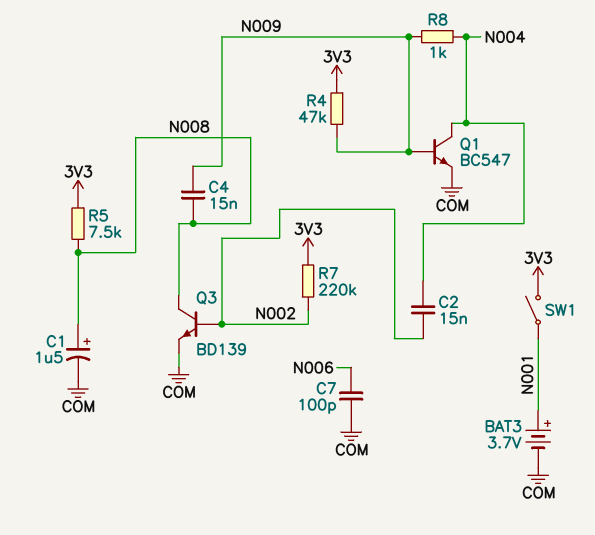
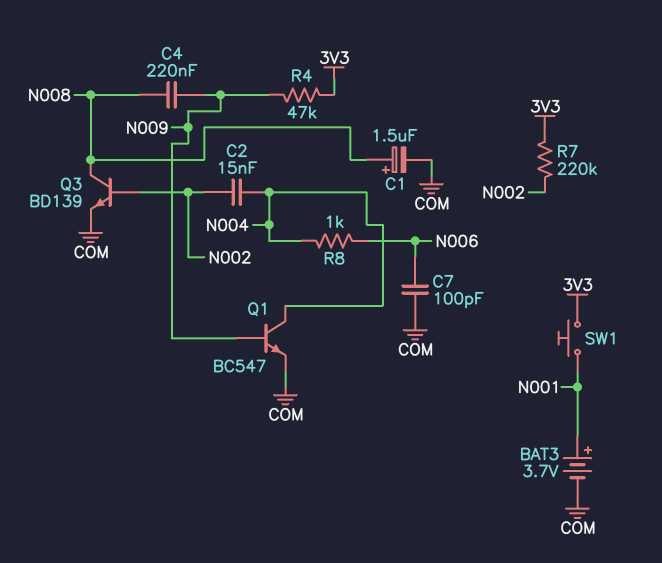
C4: 15nF (N008, N009) -> 220nF (N008, N009)
R5: 7.5k (3V3, N008) -> none
R8: 1k (N004, N009) -> 1k (N004, N006)
SW1: switch (3V3, N001) -> button (3V3, N001)

